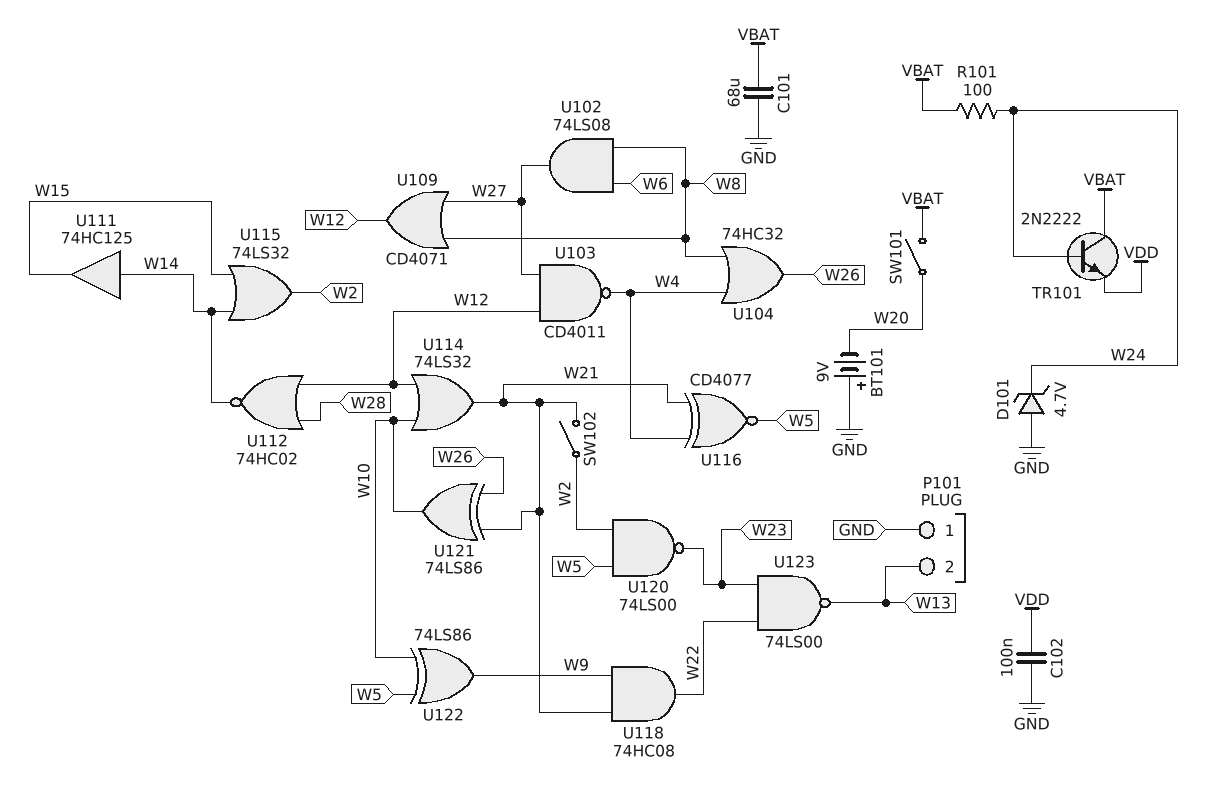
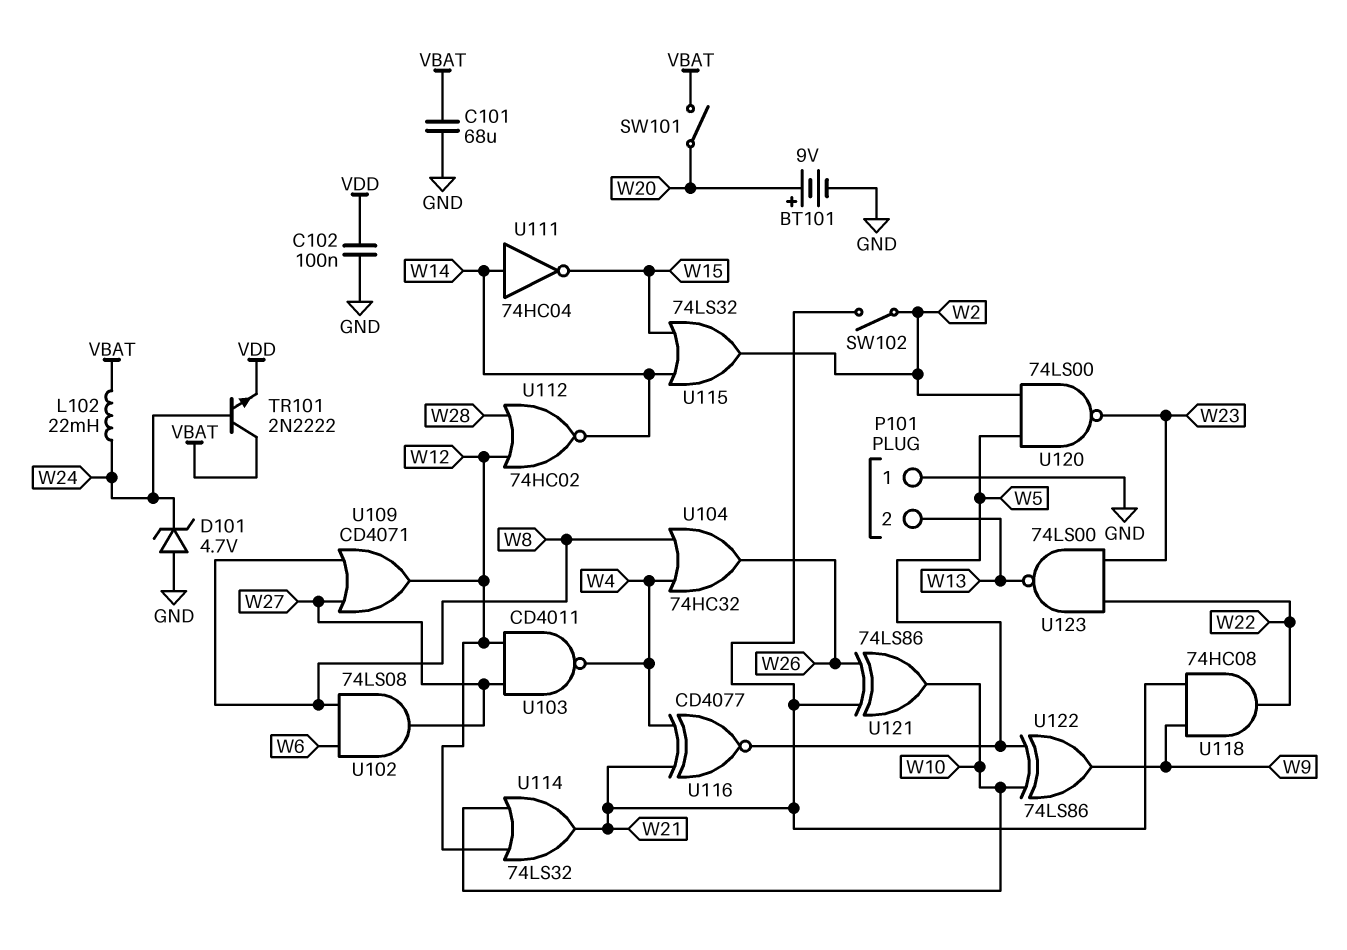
BT101: 9V (plus GND, minus W20) -> 9V (plus W20, minus GND)
L102: none -> 22mH (VBAT, W24)
R101: 100 (VBAT, W24) -> none
U111: buffer 74HC125 (in W14, out W15) -> NOT 74HC04 (in W14, out W15)

